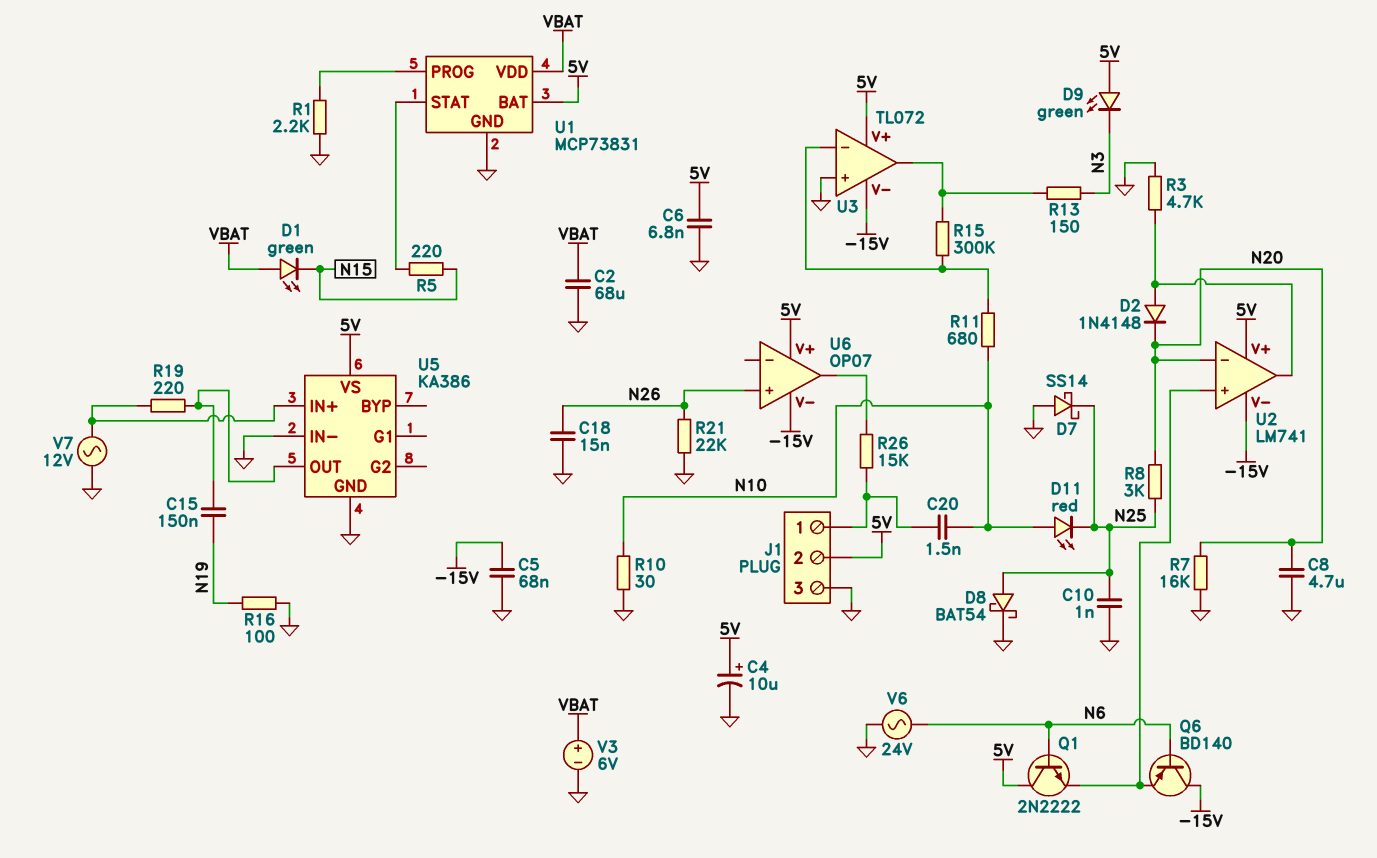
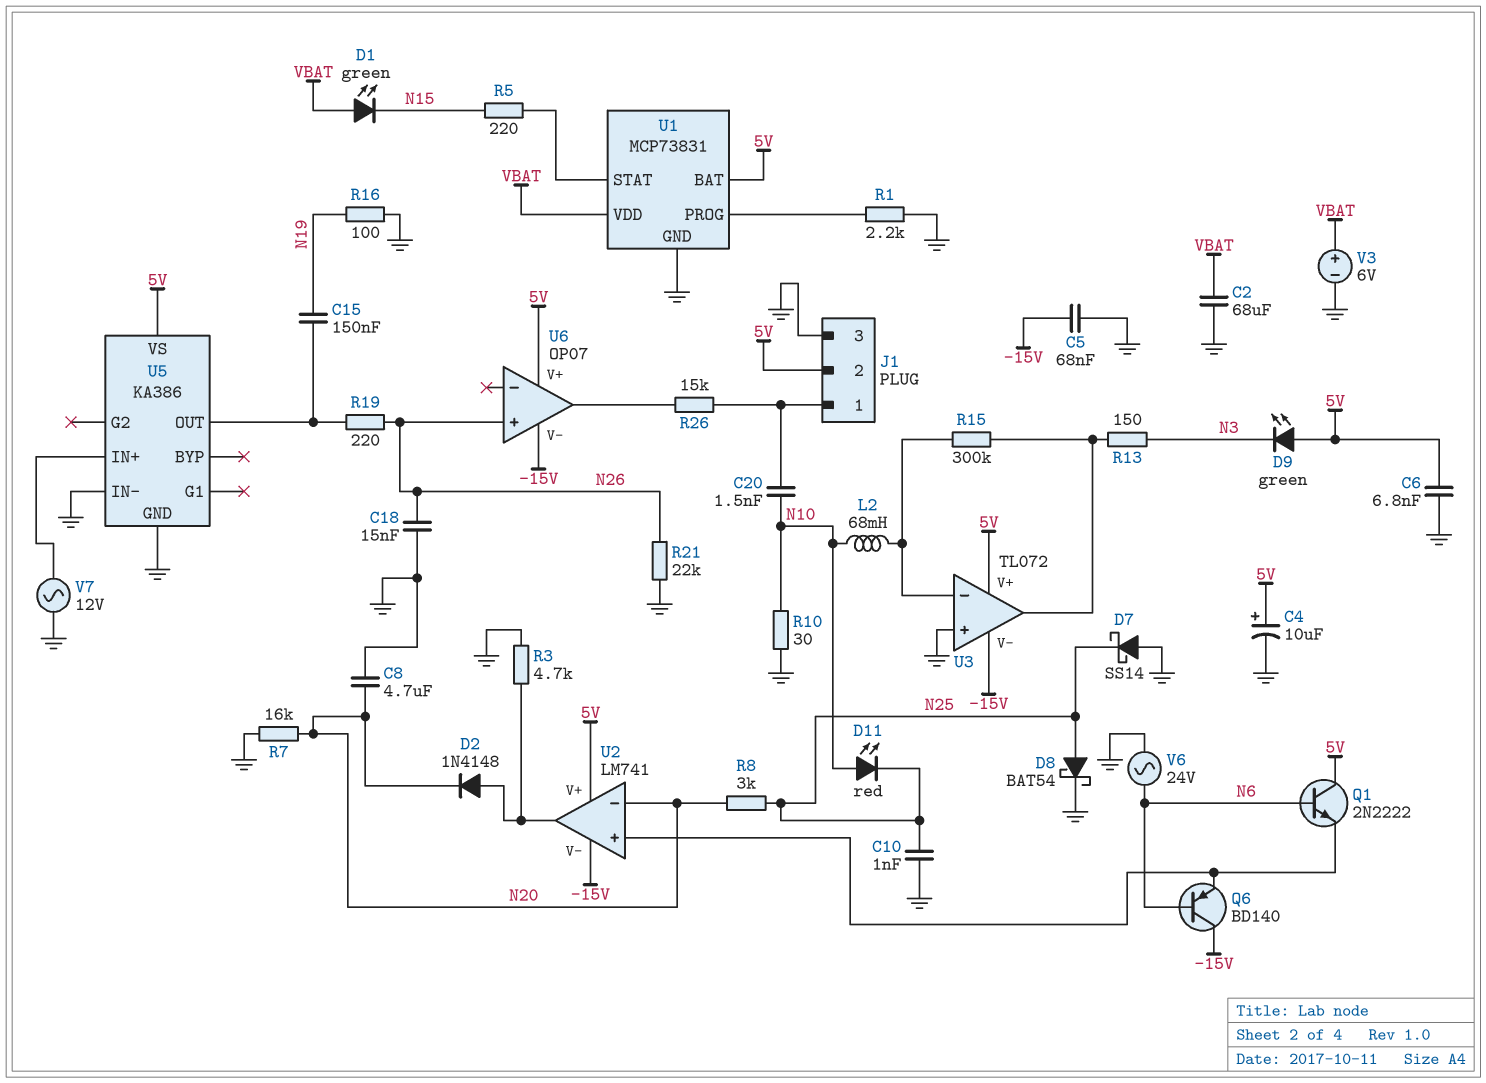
L2: none -> 68mH (N10, U3/in-)
R11: 680 (N10, U3/in-) -> none
R19: 220 (U5/IN+, U5/OUT) -> 220 (N26, U5/OUT)

